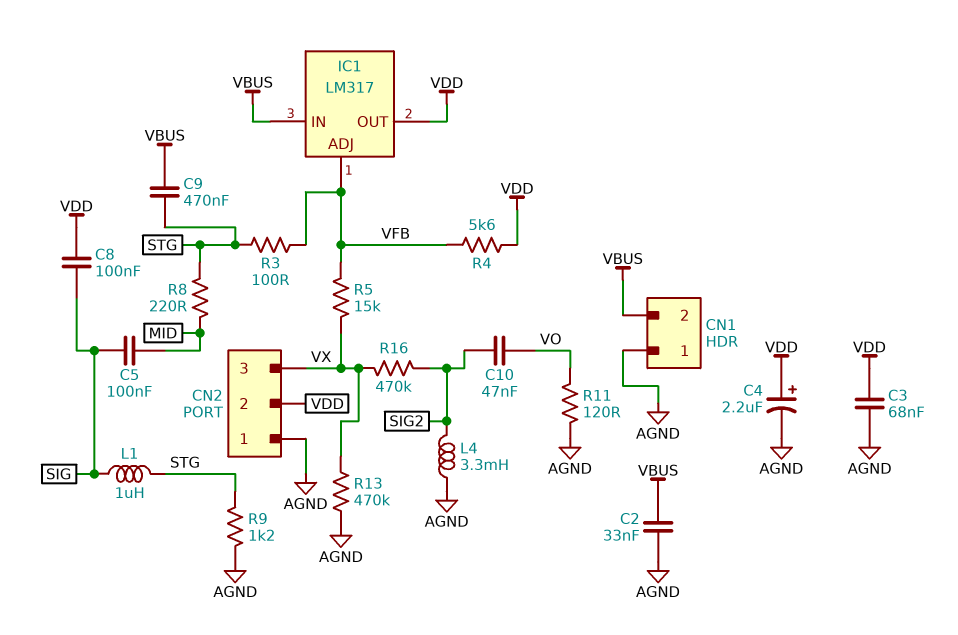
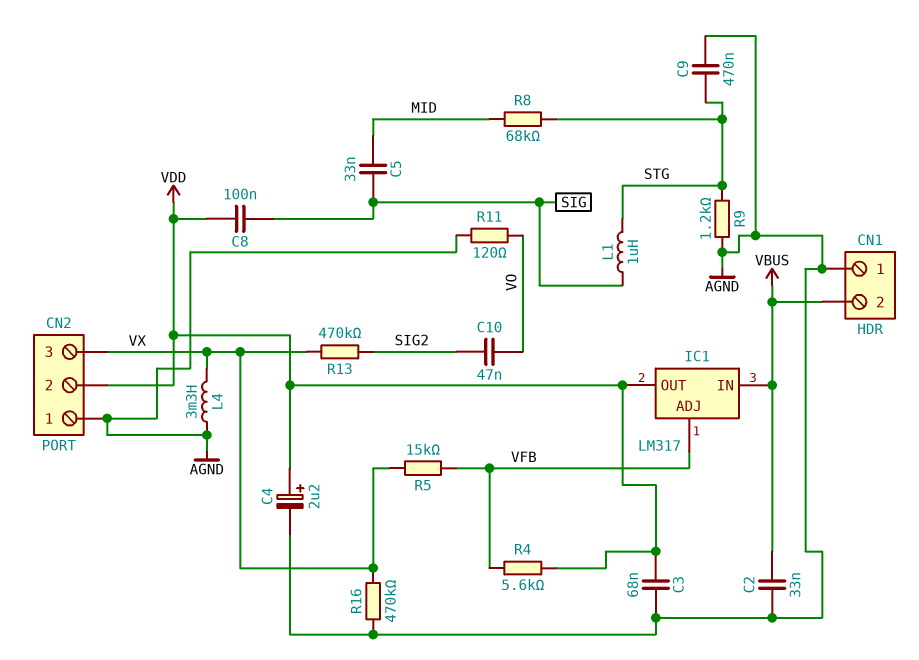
C5: 100nF (MID, SIG) -> 33nF (MID, SIG)
C9: 470nF (STG, VBUS) -> 470nF (AGND, STG)
L4: 3.3mH (AGND, SIG2) -> 3.3mH (AGND, VX)
R3: 100 (STG, VFB) -> none
R8: 220 (MID, STG) -> 68k (MID, STG)
R13: 470k (AGND, VX) -> 470k (SIG2, VX)
R16: 470k (SIG2, VX) -> 470k (AGND, VX)

